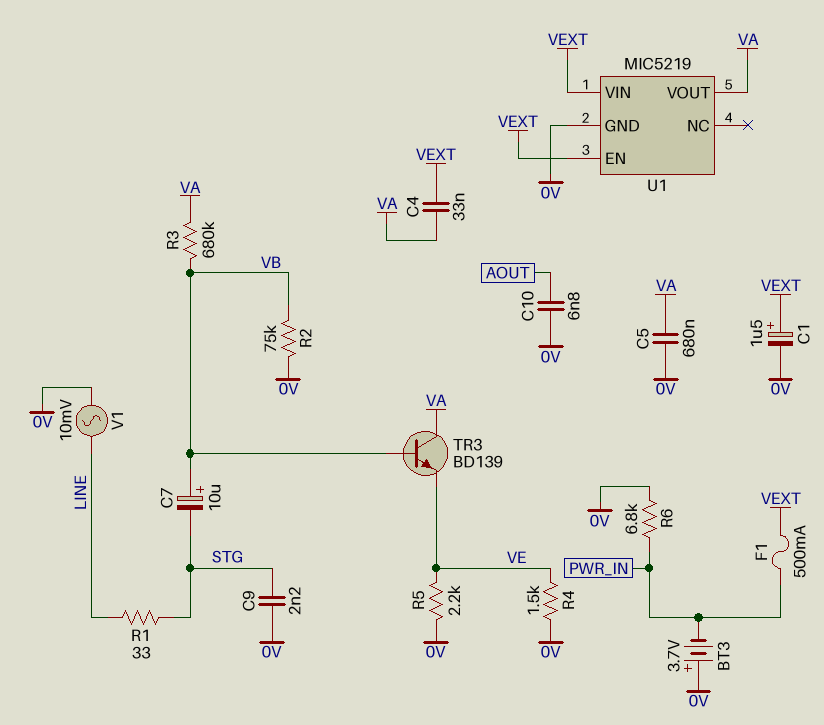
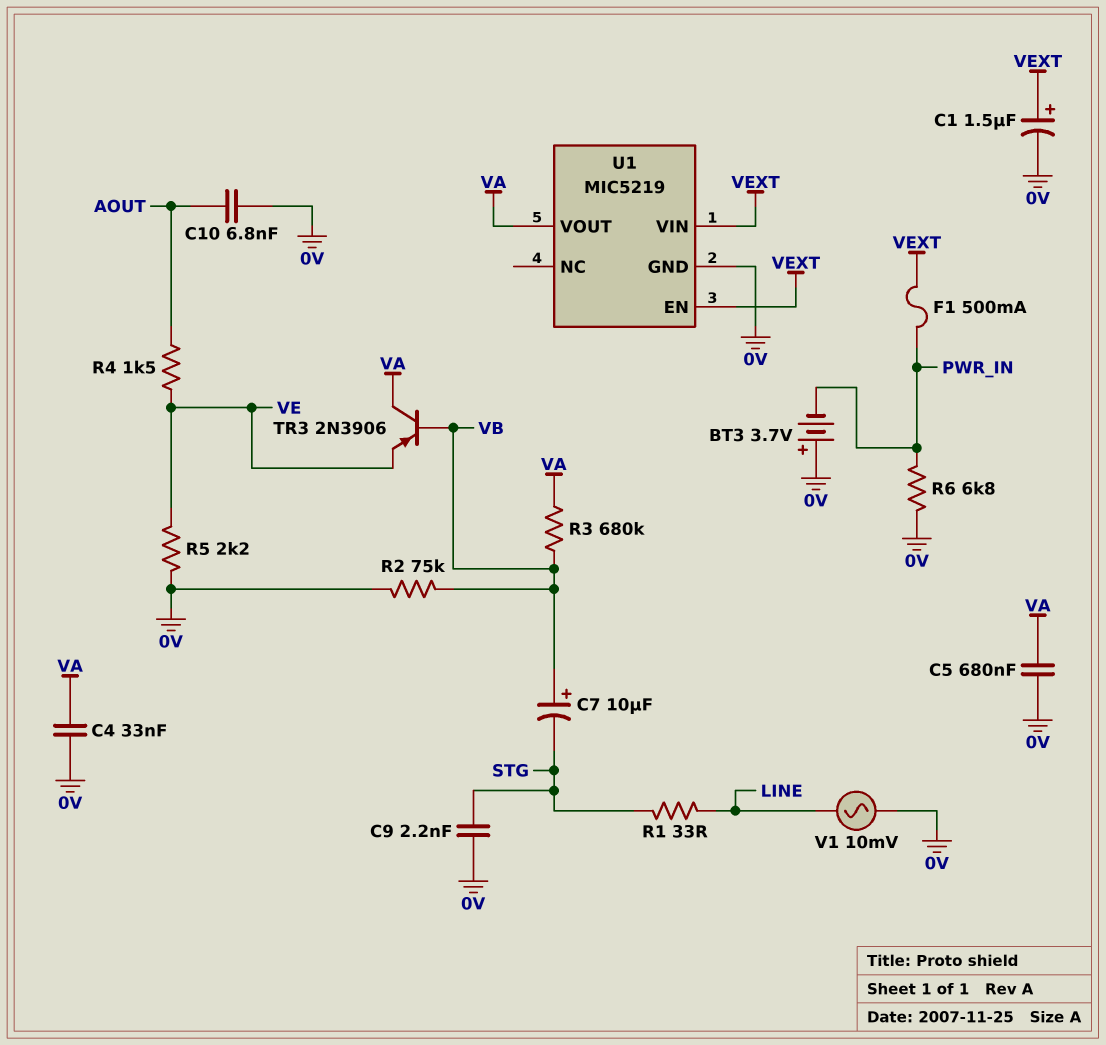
C4: 33nF (VA, VEXT) -> 33nF (0V, VA)
R4: 1.5k (0V, VE) -> 1.5k (AOUT, VE)
TR3: NPN BD139 (B VB, C VA, E VE) -> PNP 2N3906 (B VB, C VA, E VE)

